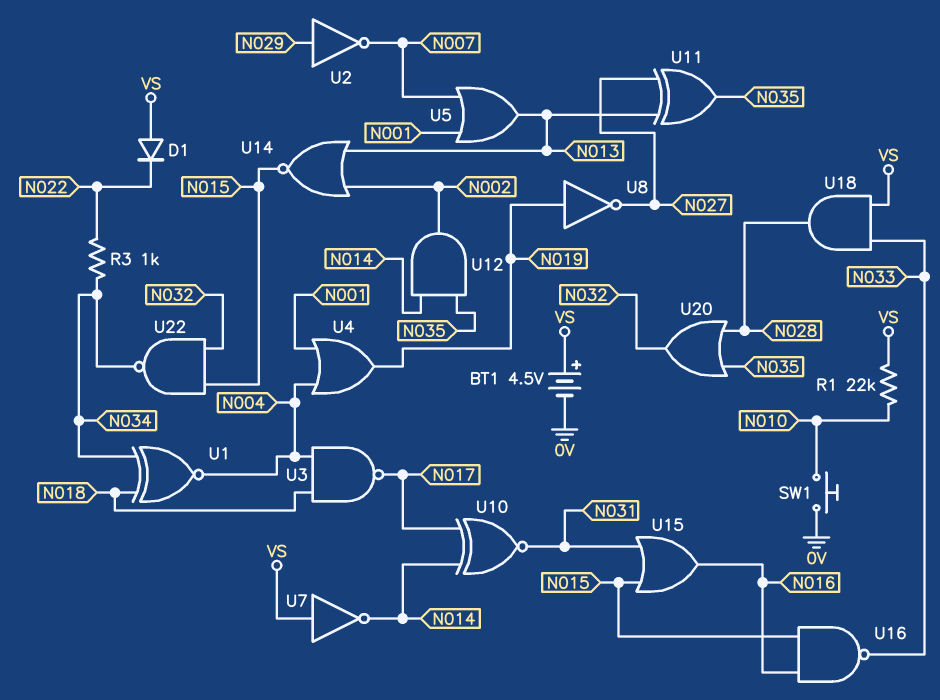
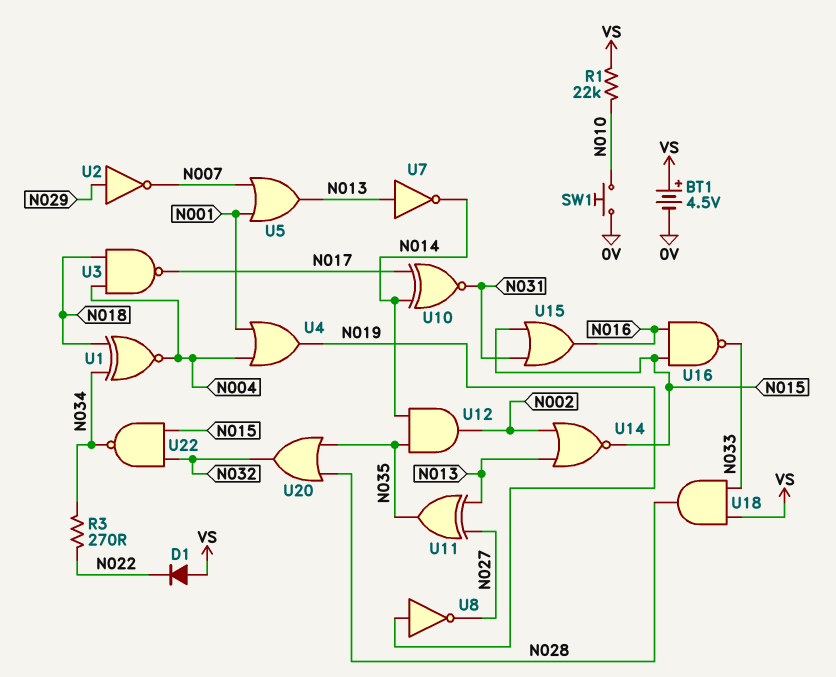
R3: 1k (N022, N034) -> 270 (N022, N034)
U7: NOT (in VS, out N014) -> NOT (in N013, out N014)

